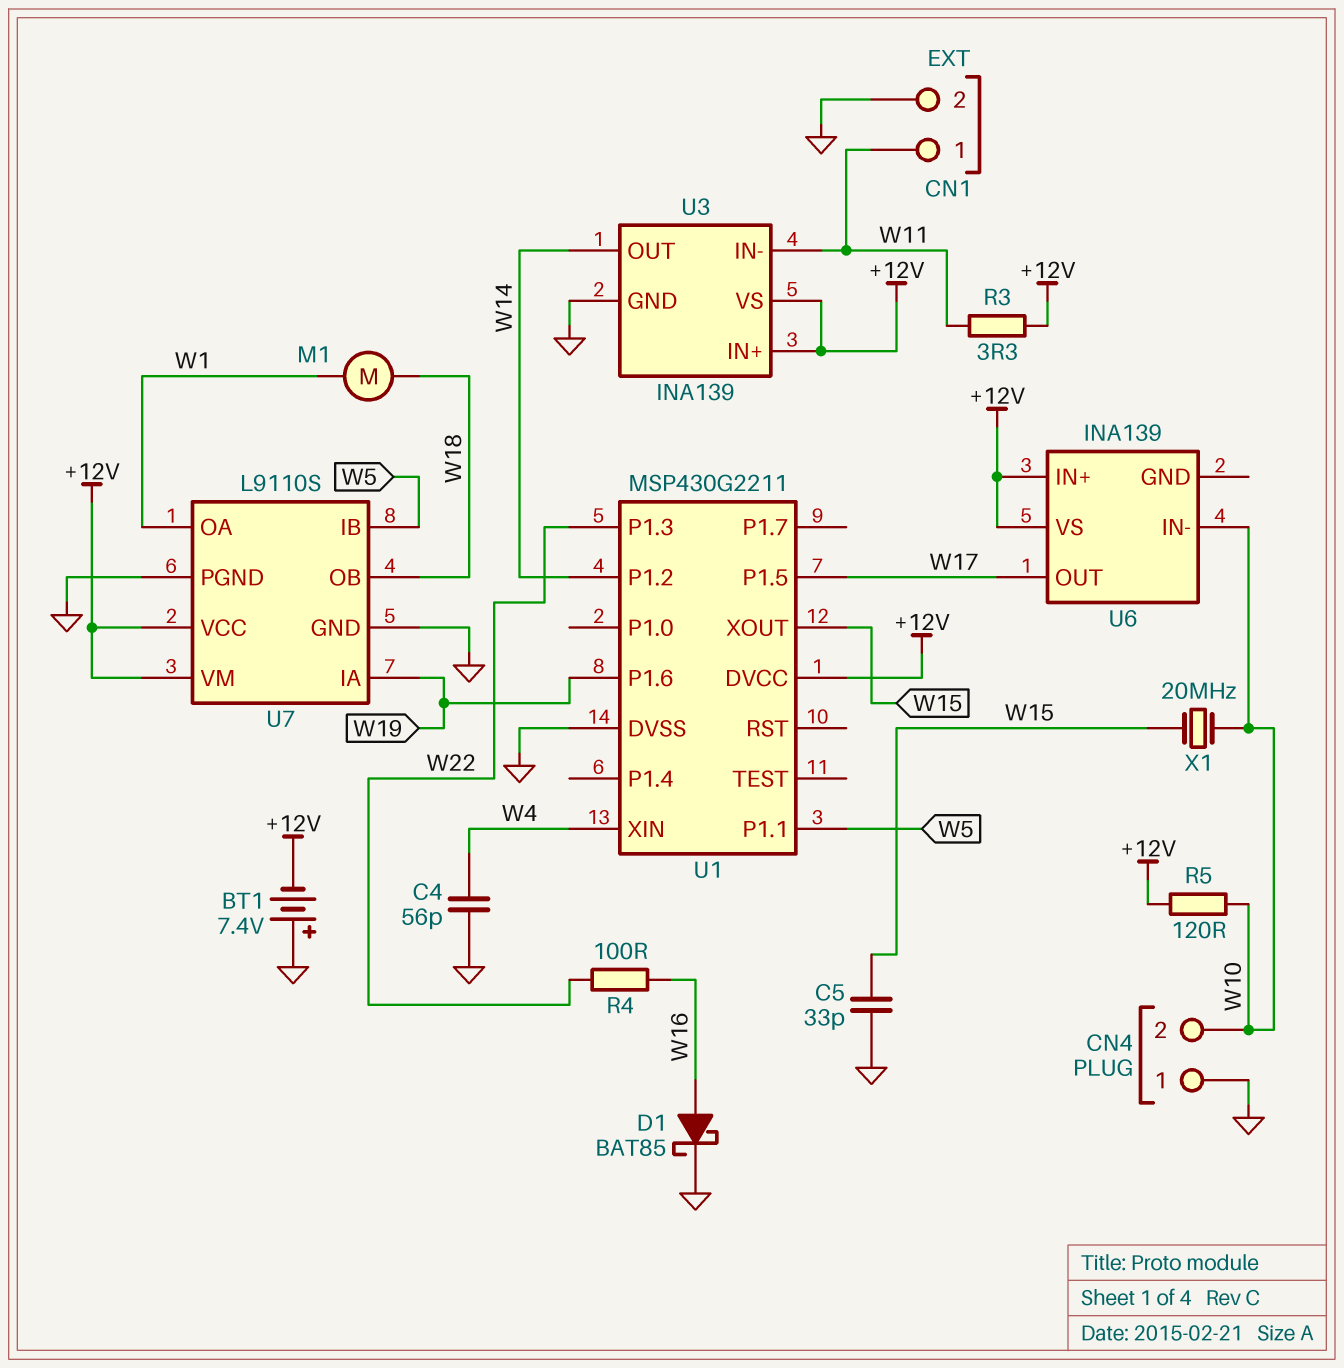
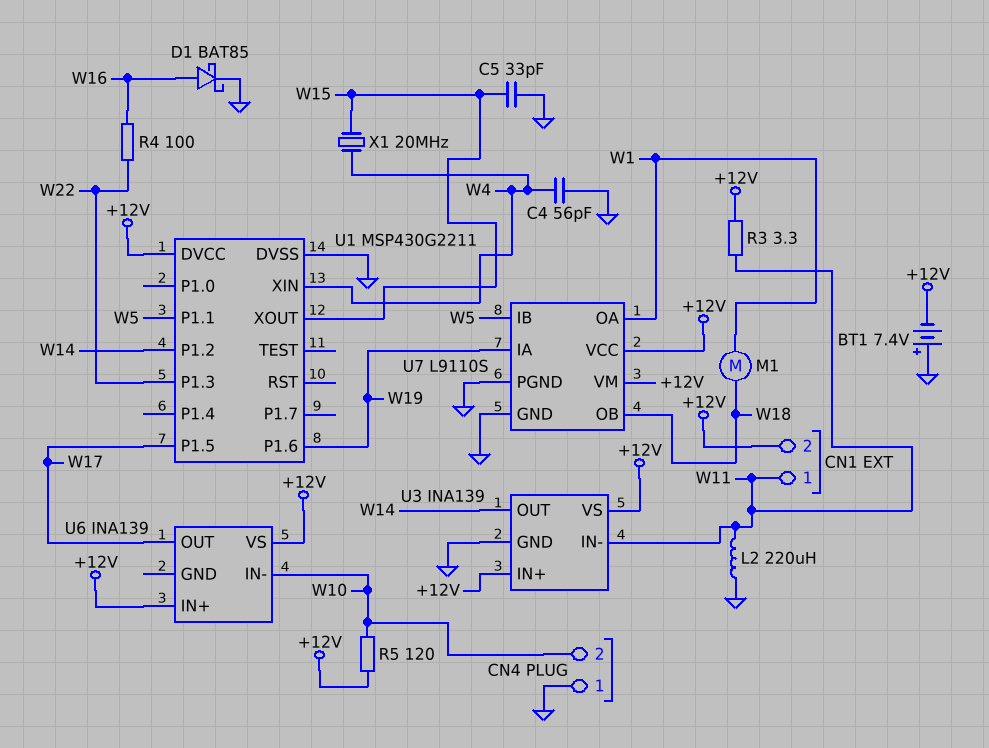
CN1 pin 2: GND -> +12V
L2: none -> 220uH (GND, W11)
X1: 20MHz (W10, W15) -> 20MHz (W4, W15)

